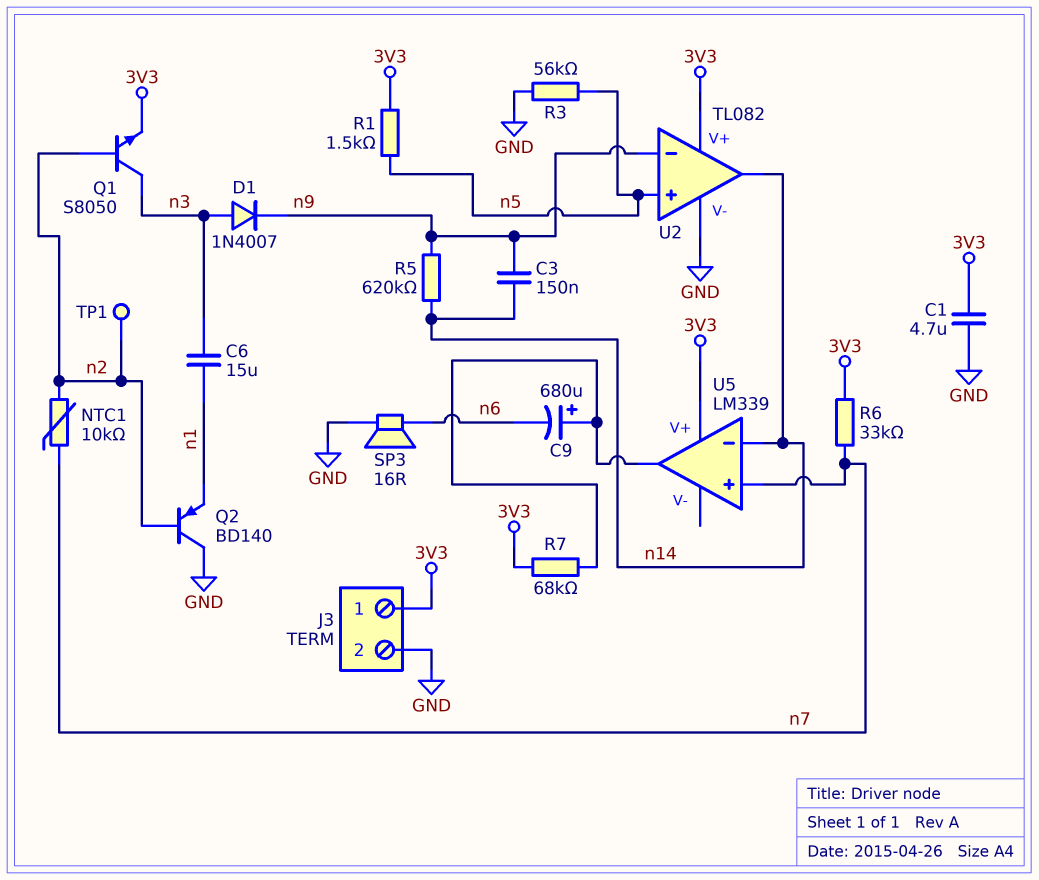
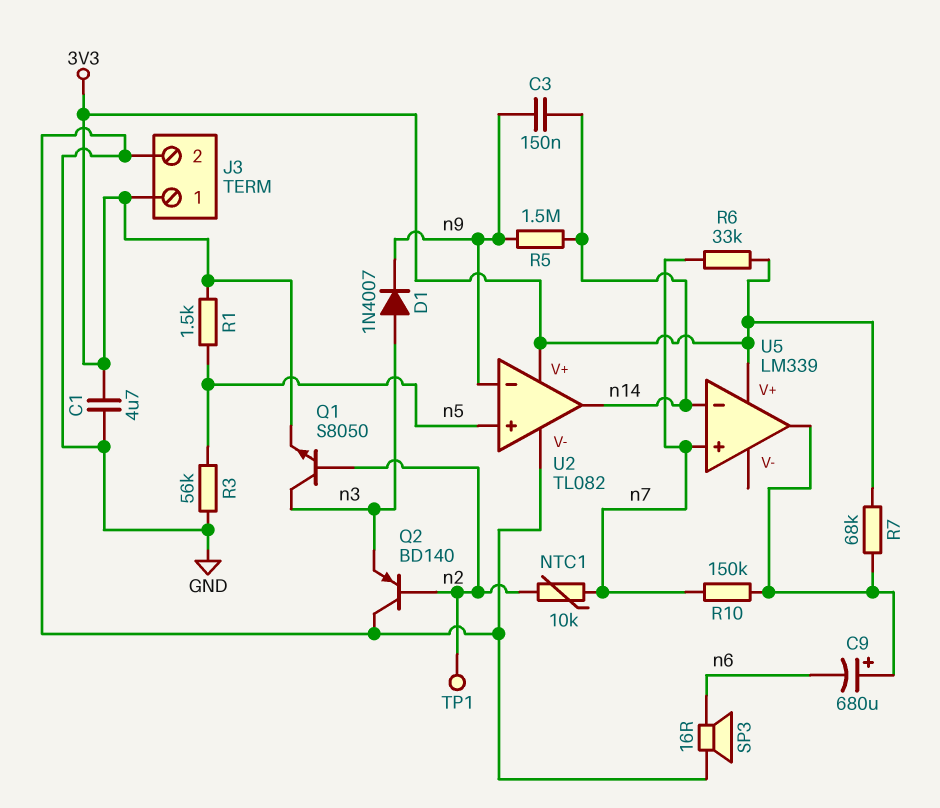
C6: 15uF (n1, n3) -> none
Q2: PNP BD140 (B n2, C GND, E n1) -> PNP BD140 (B n2, C GND, E n3)
R5: 620k (n9, n14) -> 1.5M (n9, n14)
R10: none -> 150k (U5/out, n7)

